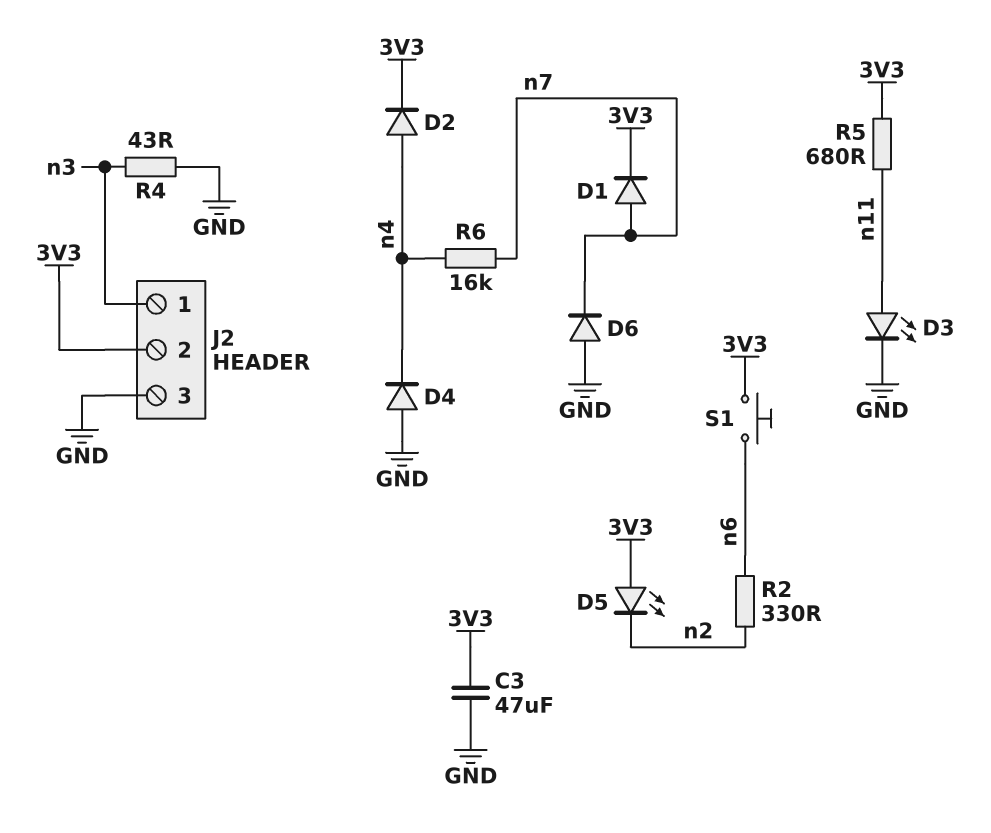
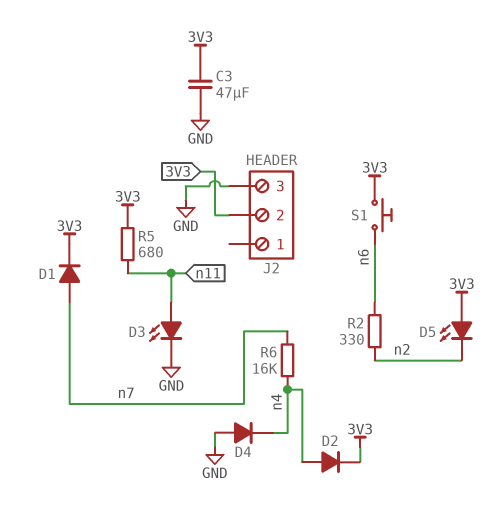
D6: diode (A GND, K n7) -> none
J2 pin 1: n3 -> none
R4: 43 (GND, n3) -> none

